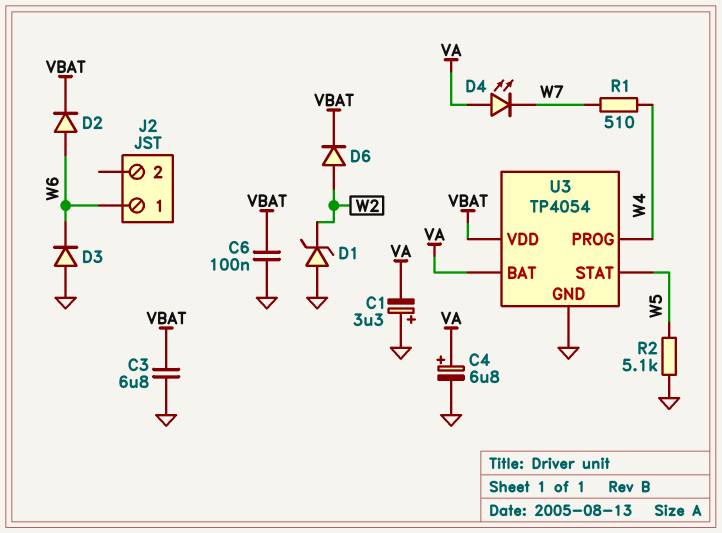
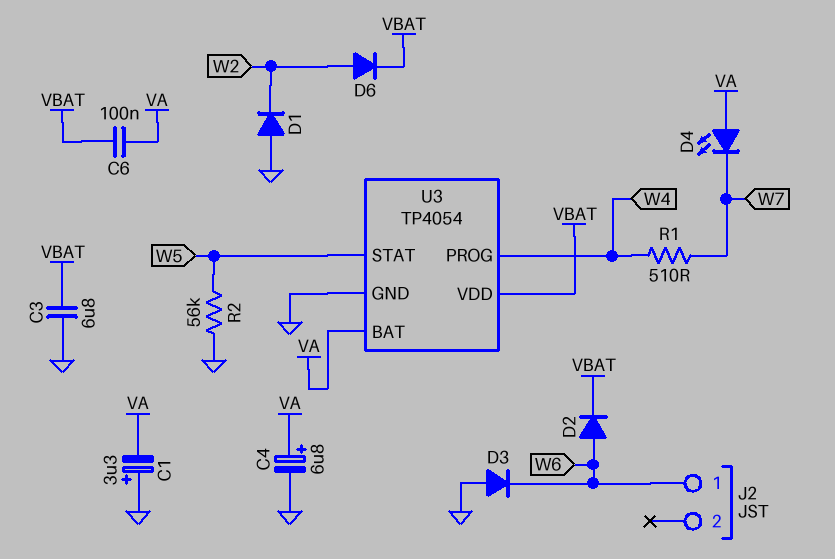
C6: 100nF (GND, VBAT) -> 100nF (VA, VBAT)
D1: zener (A GND, K W2) -> diode (A GND, K W2)
R2: 5.1k (GND, W5) -> 56k (GND, W5)

